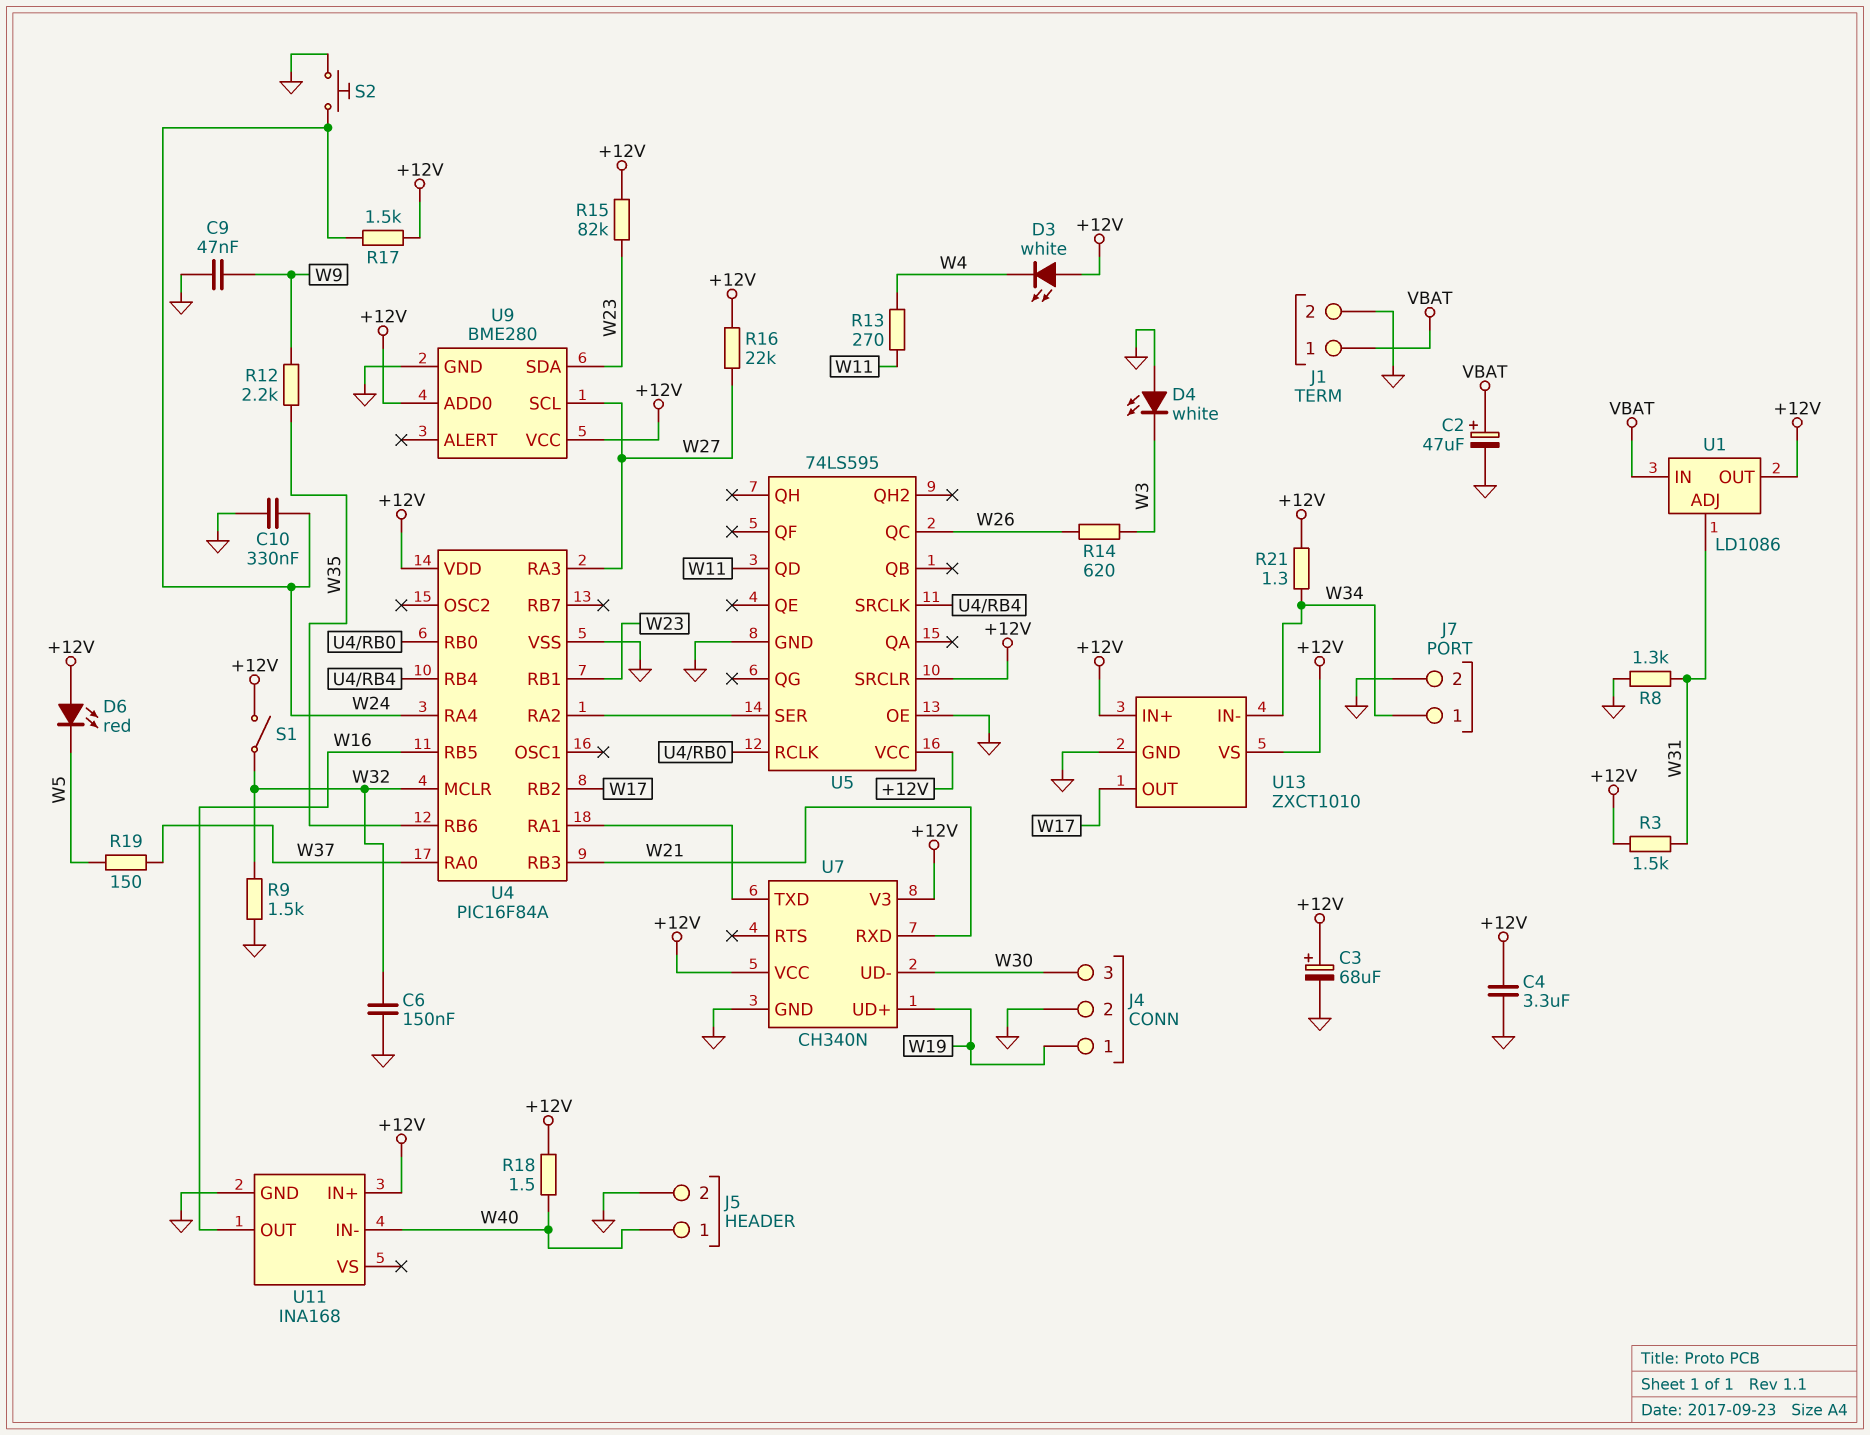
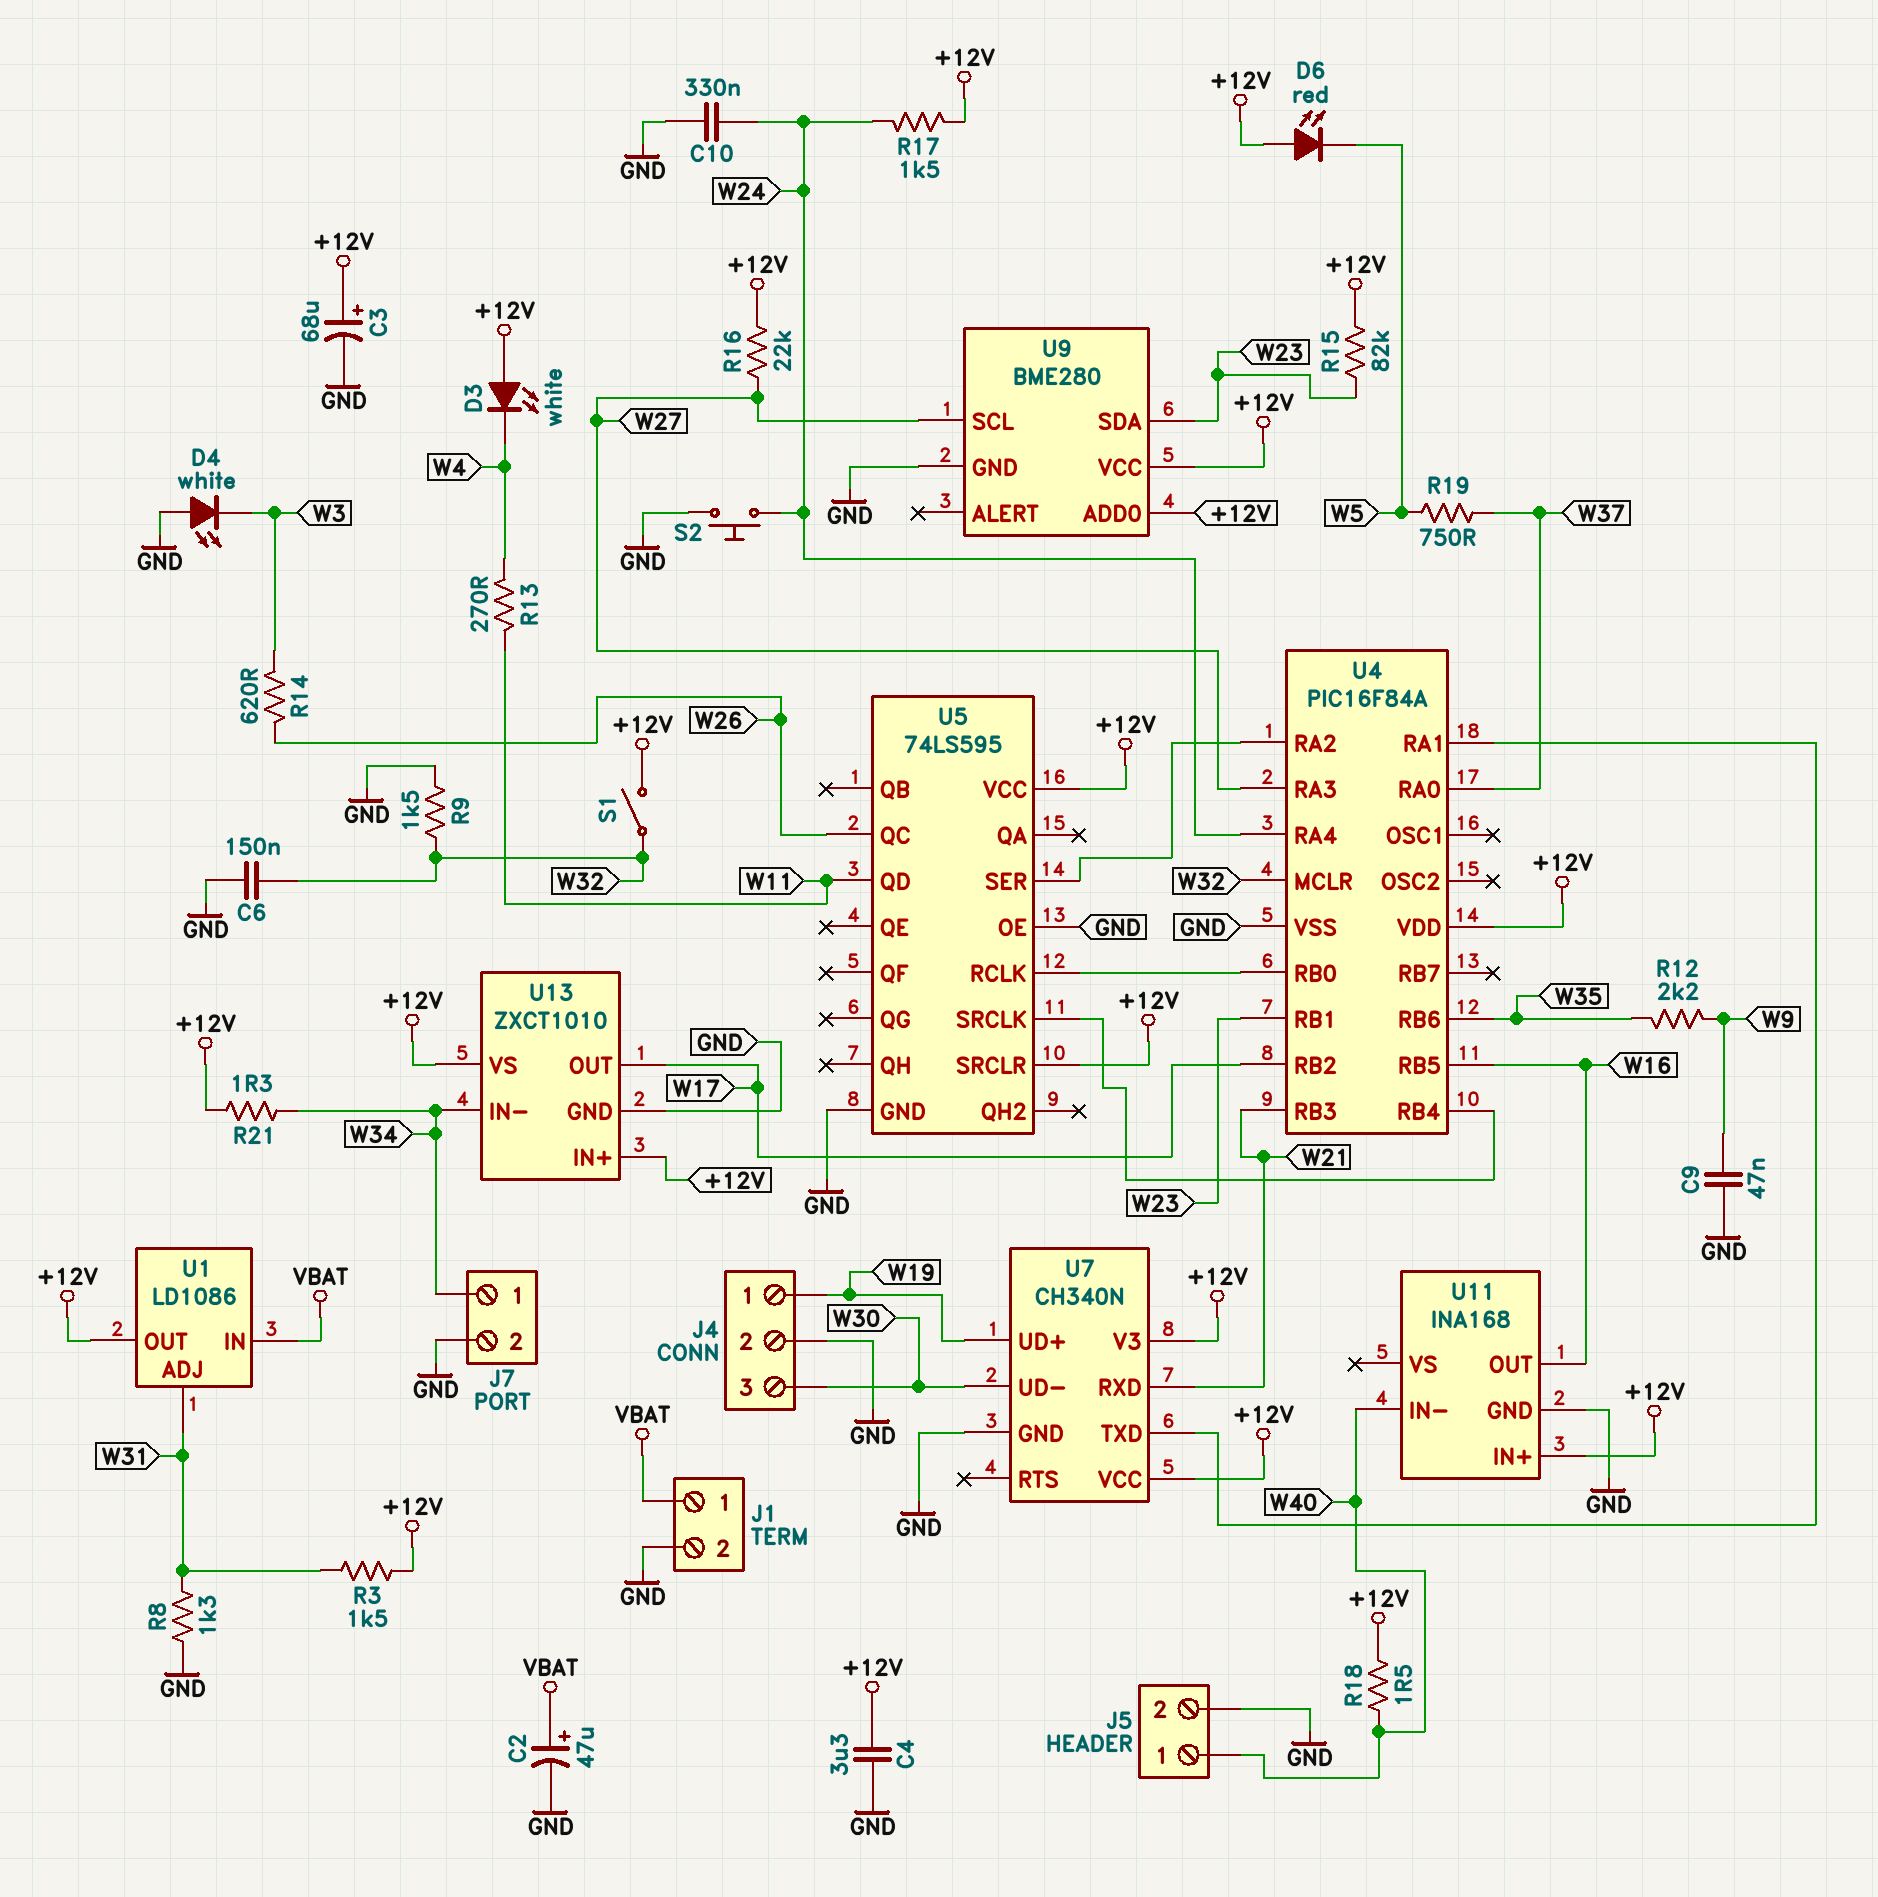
R19: 150 (W5, W37) -> 750 (W5, W37)

